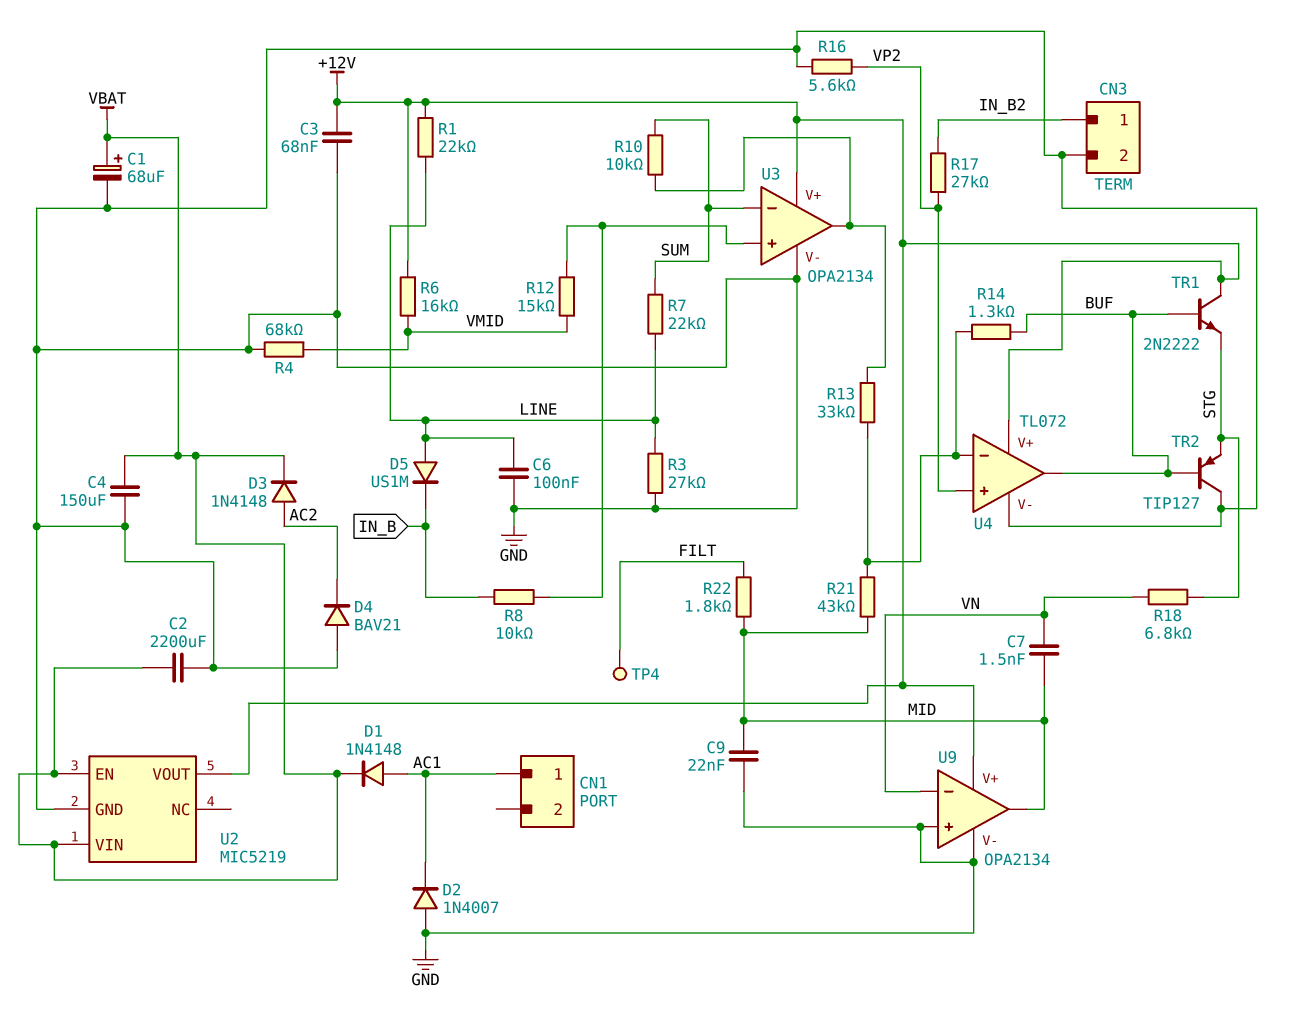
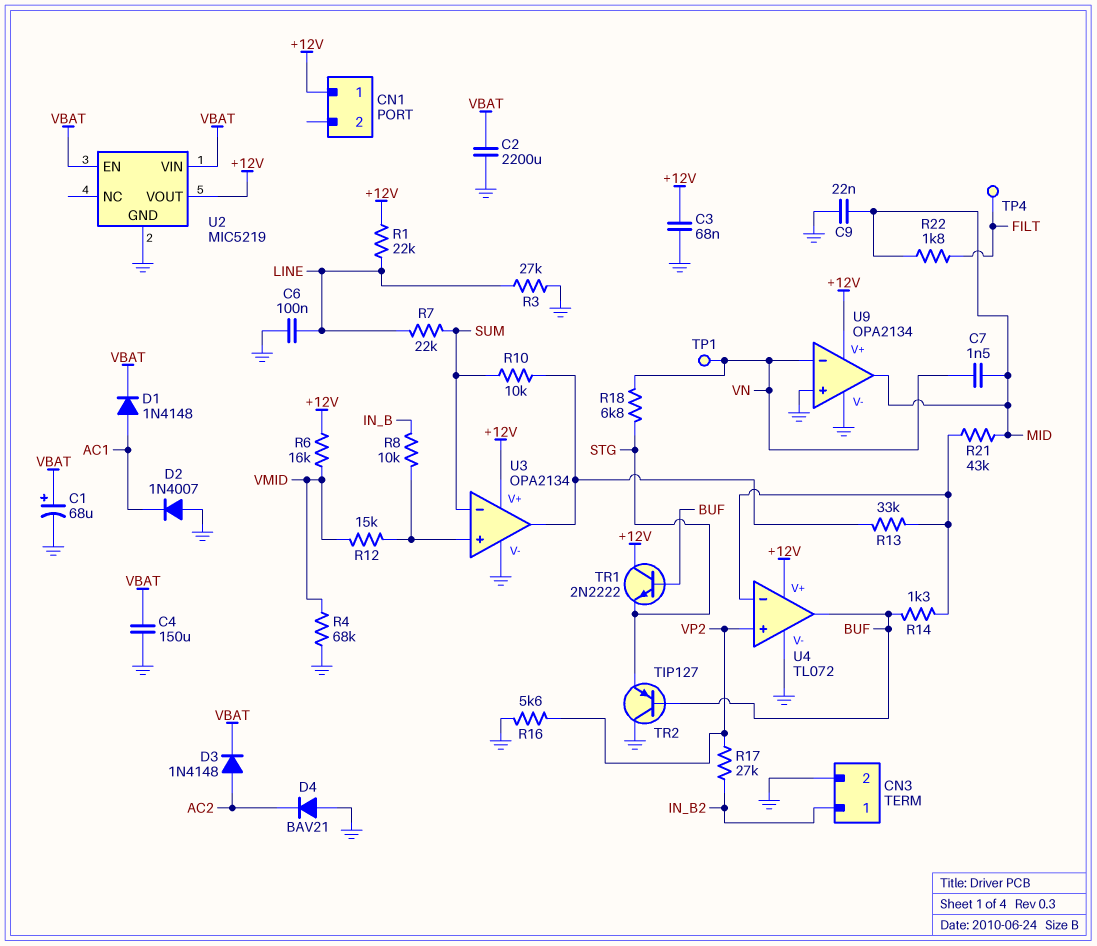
CN1 pin 1: AC1 -> +12V
D5: diode US1M (A LINE, K IN_B) -> none
TP1: none -> test point (VN)

